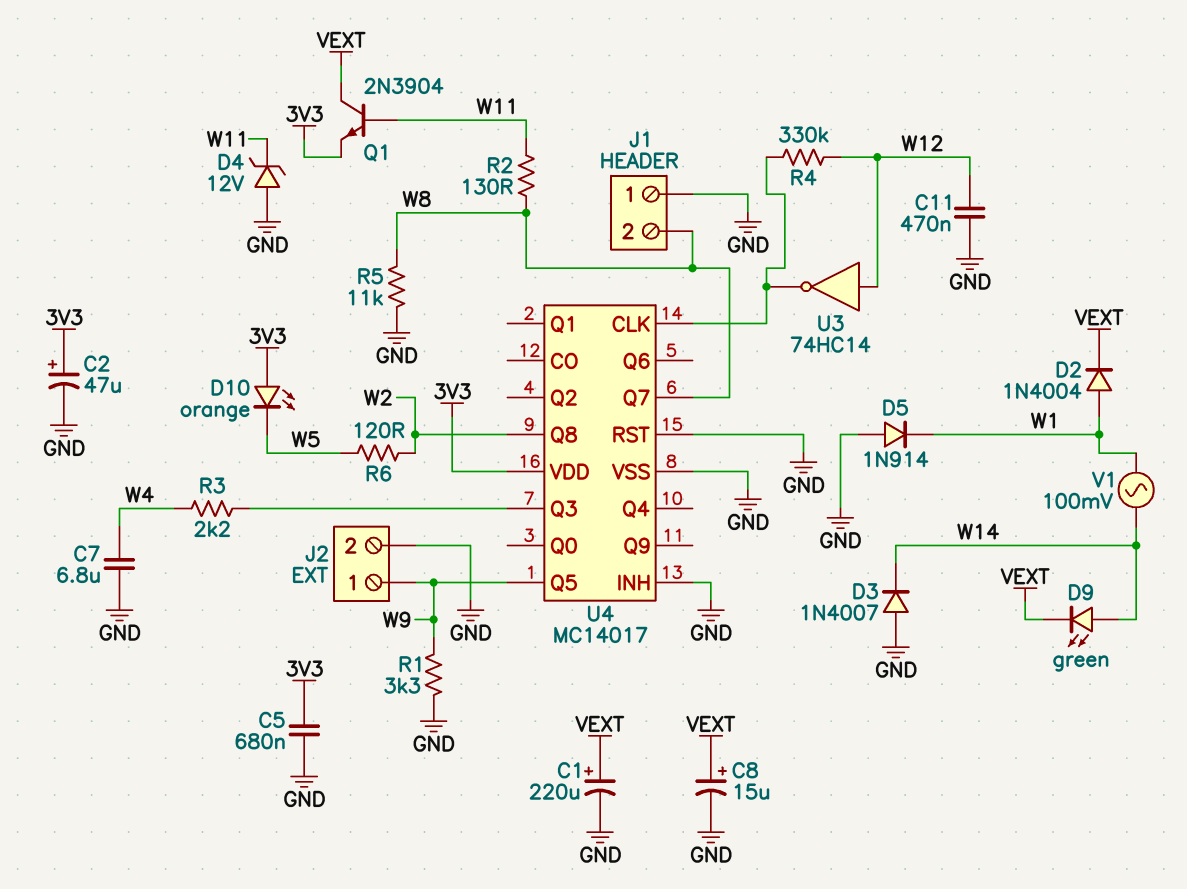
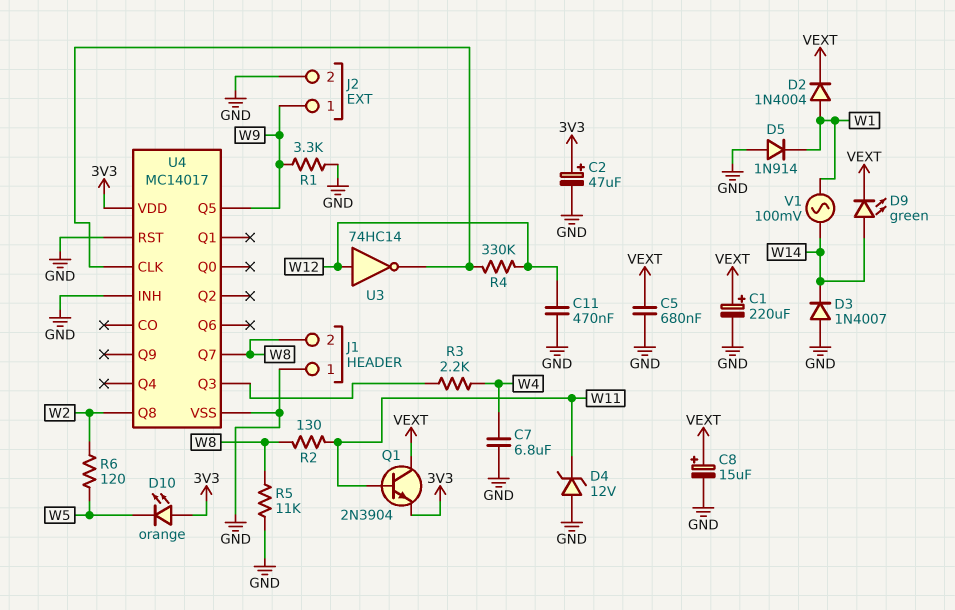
C5: 680nF (3V3, GND) -> 680nF (GND, VEXT)

